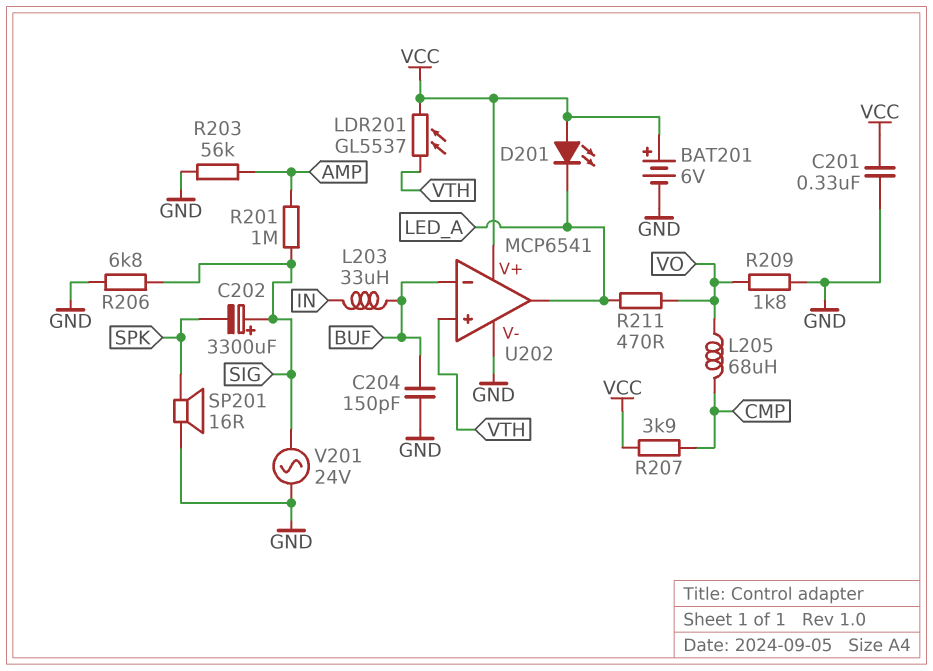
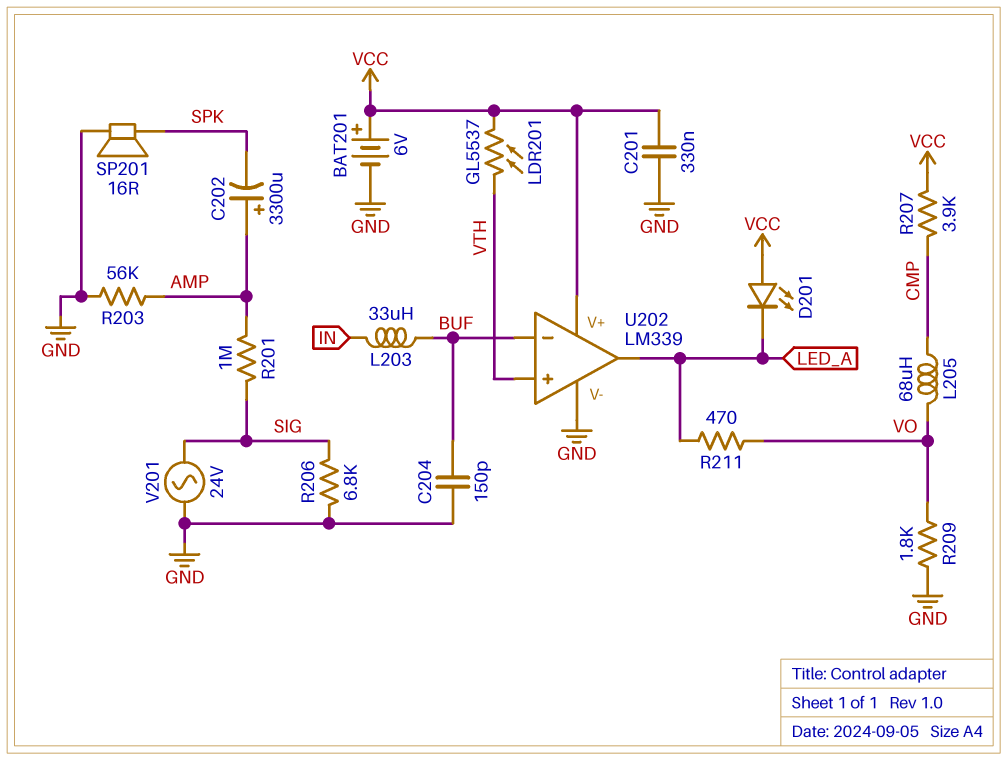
C202: 3300uF (plus SIG, minus SPK) -> 3300uF (plus AMP, minus SPK)
U202: MCP6541 -> LM339

